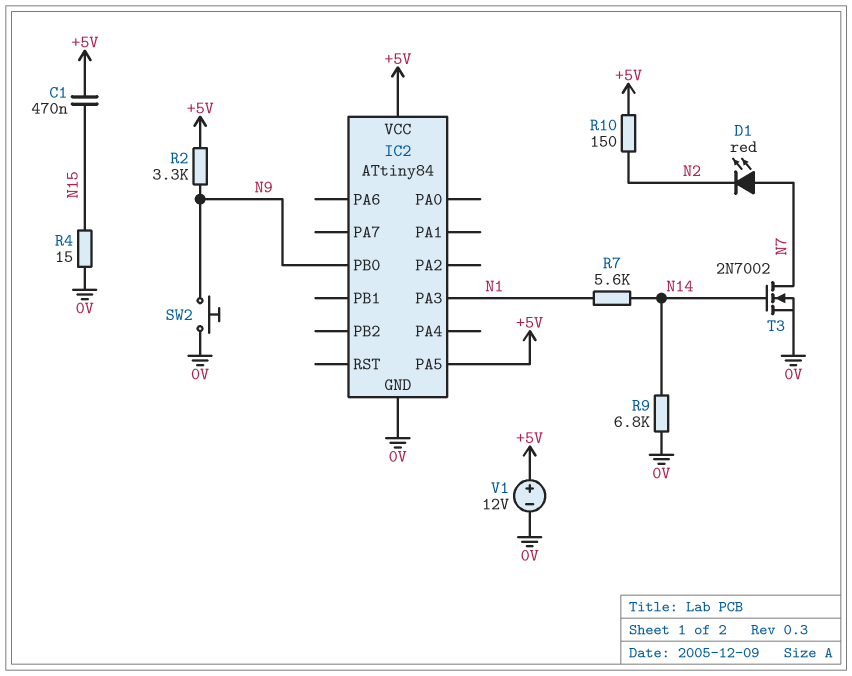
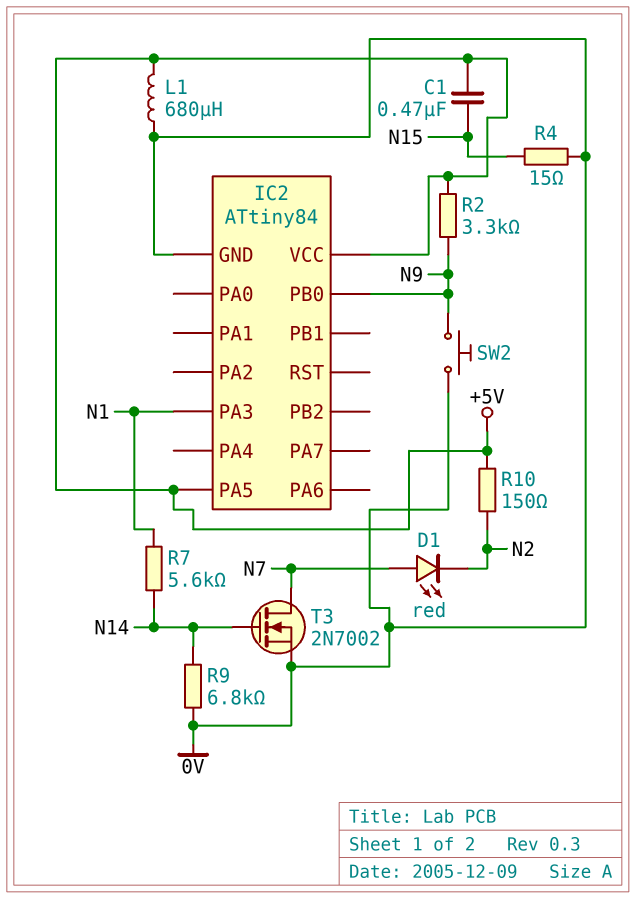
L1: none -> 680uH (+5V, 0V)
V1: 12V (plus +5V, minus 0V) -> none

